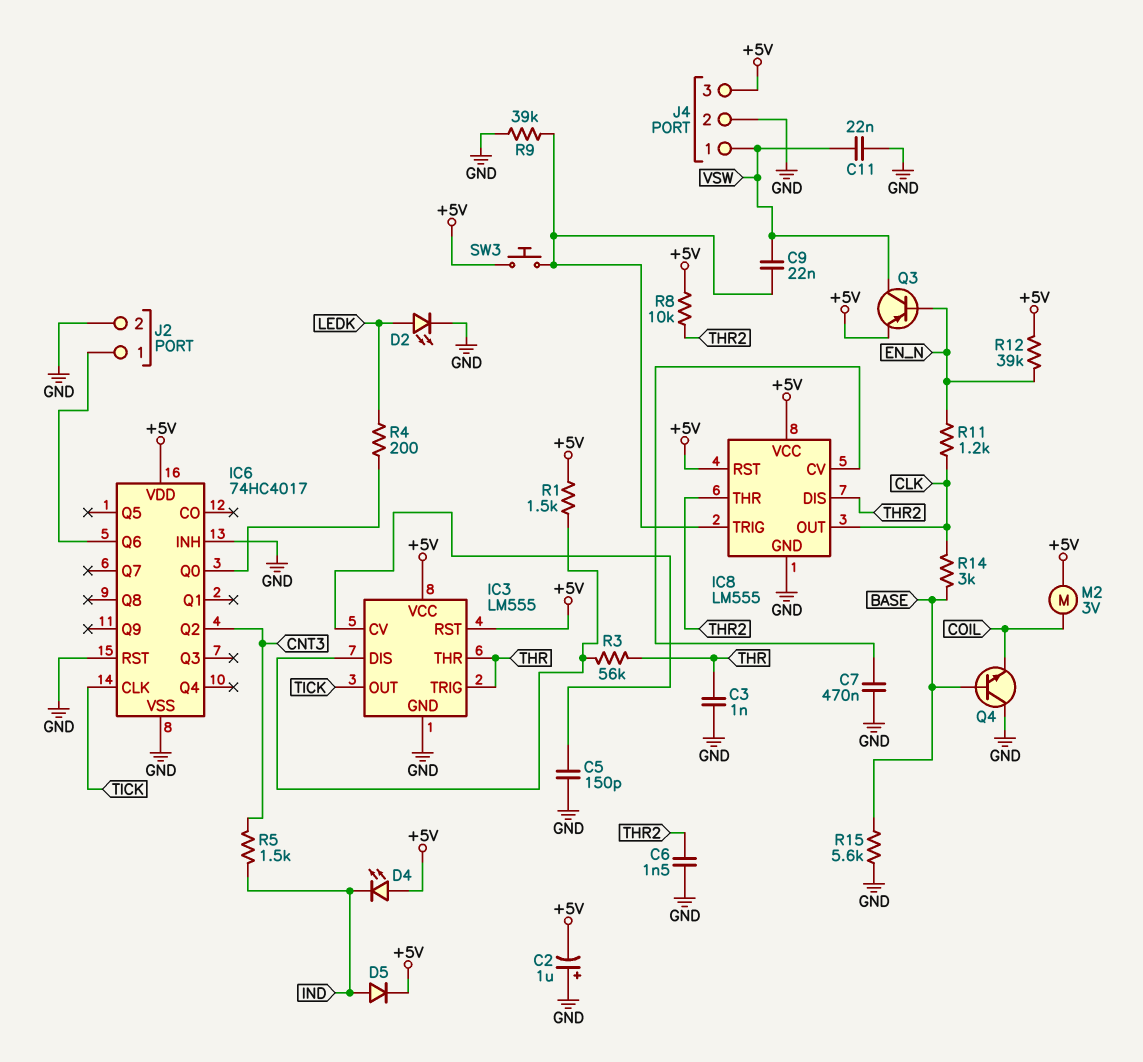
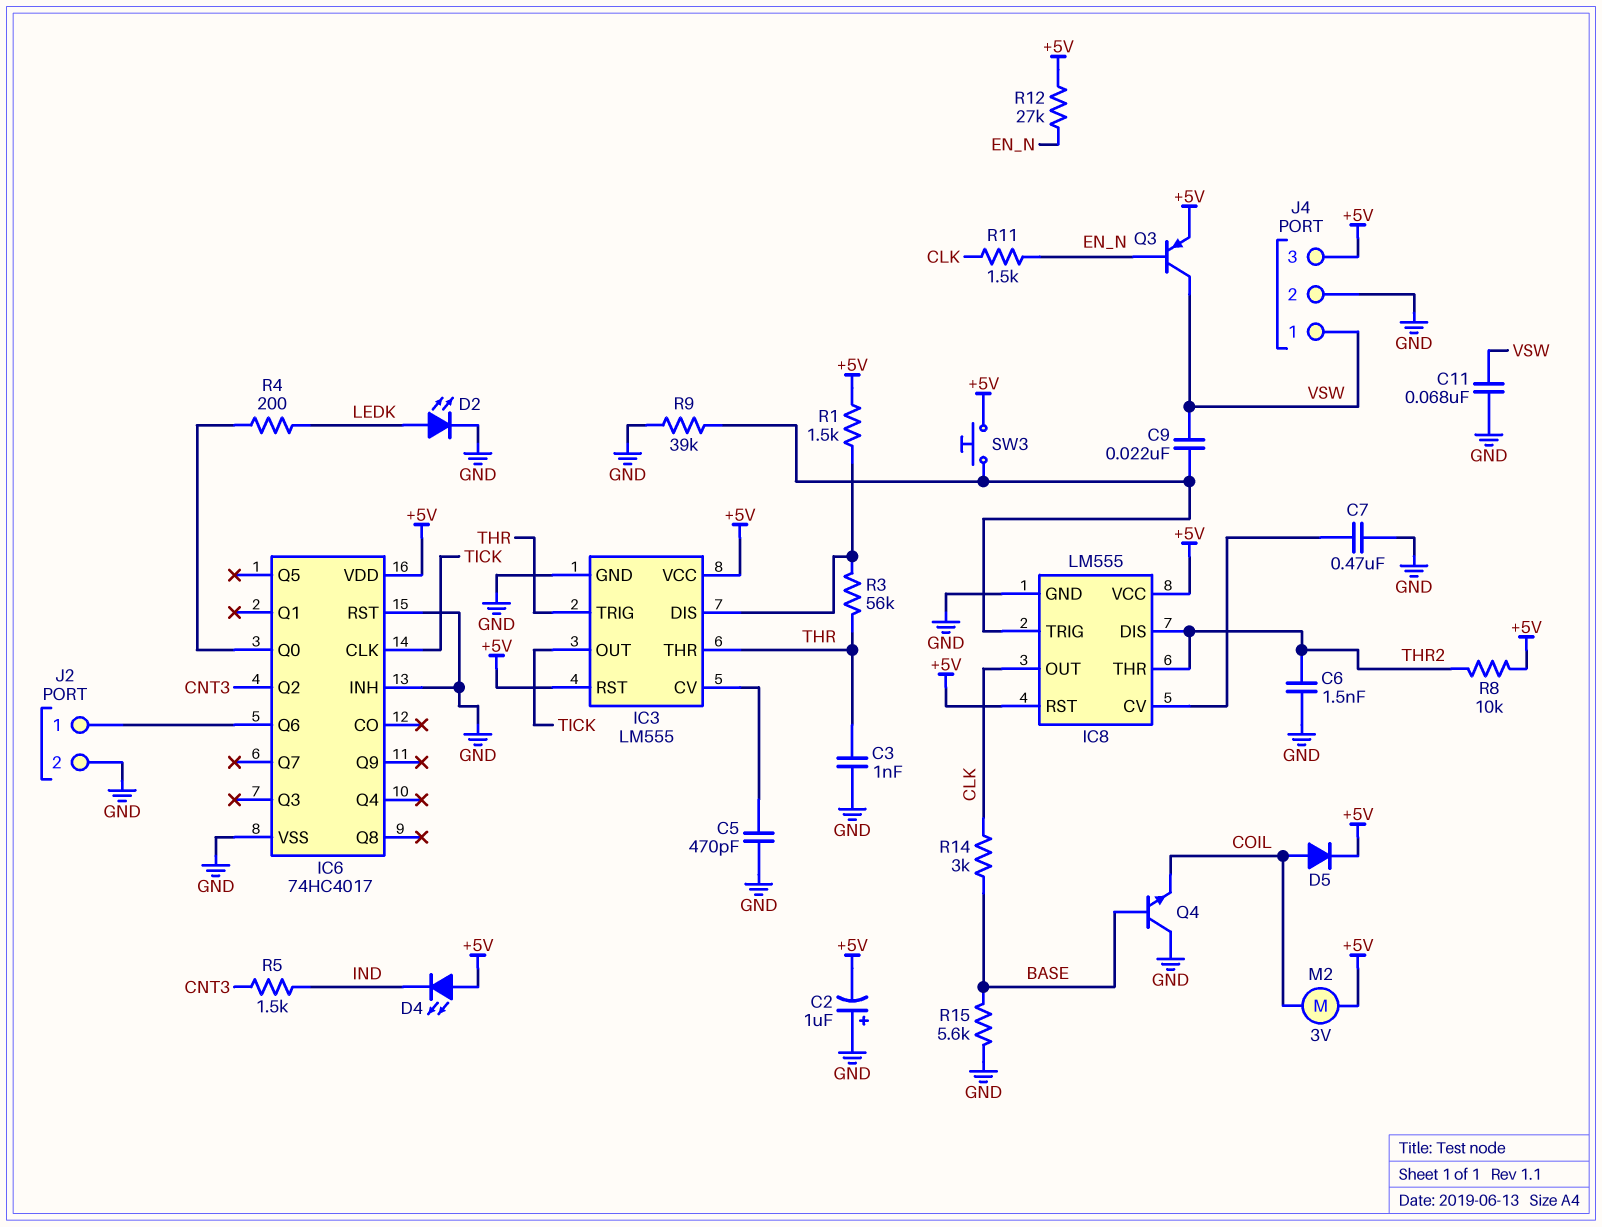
C5: 150pF (GND, IC3/CV) -> 470pF (GND, IC3/CV)
C11: 22nF (GND, VSW) -> 68nF (GND, VSW)
D5: diode (A IND, K +5V) -> diode (A COIL, K +5V)
R11: 1.2k (CLK, EN_N) -> 1.5k (CLK, EN_N)
R12: 39k (+5V, EN_N) -> 27k (+5V, EN_N)

